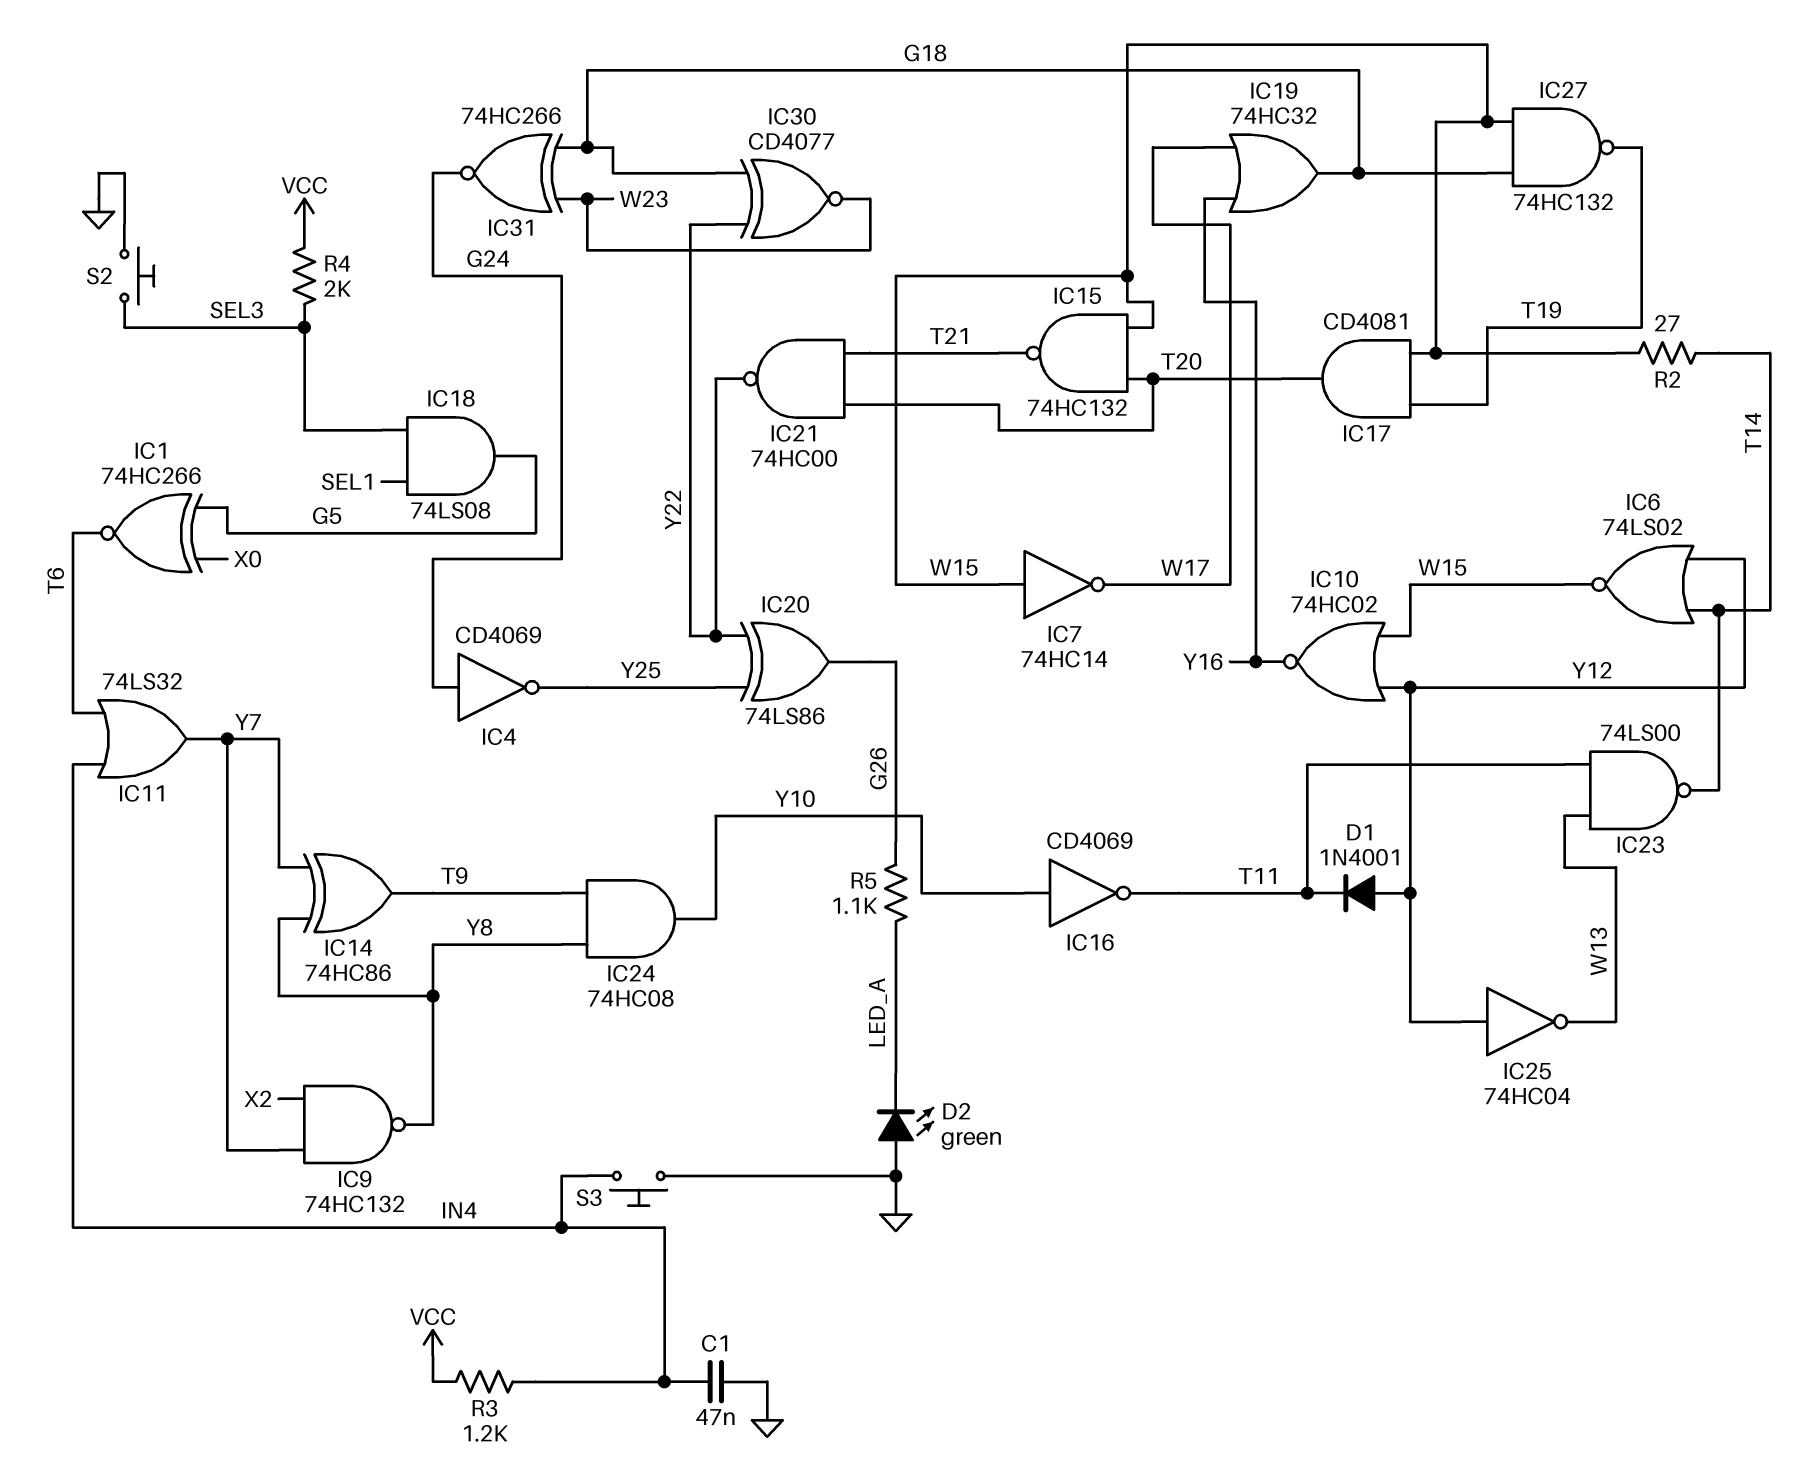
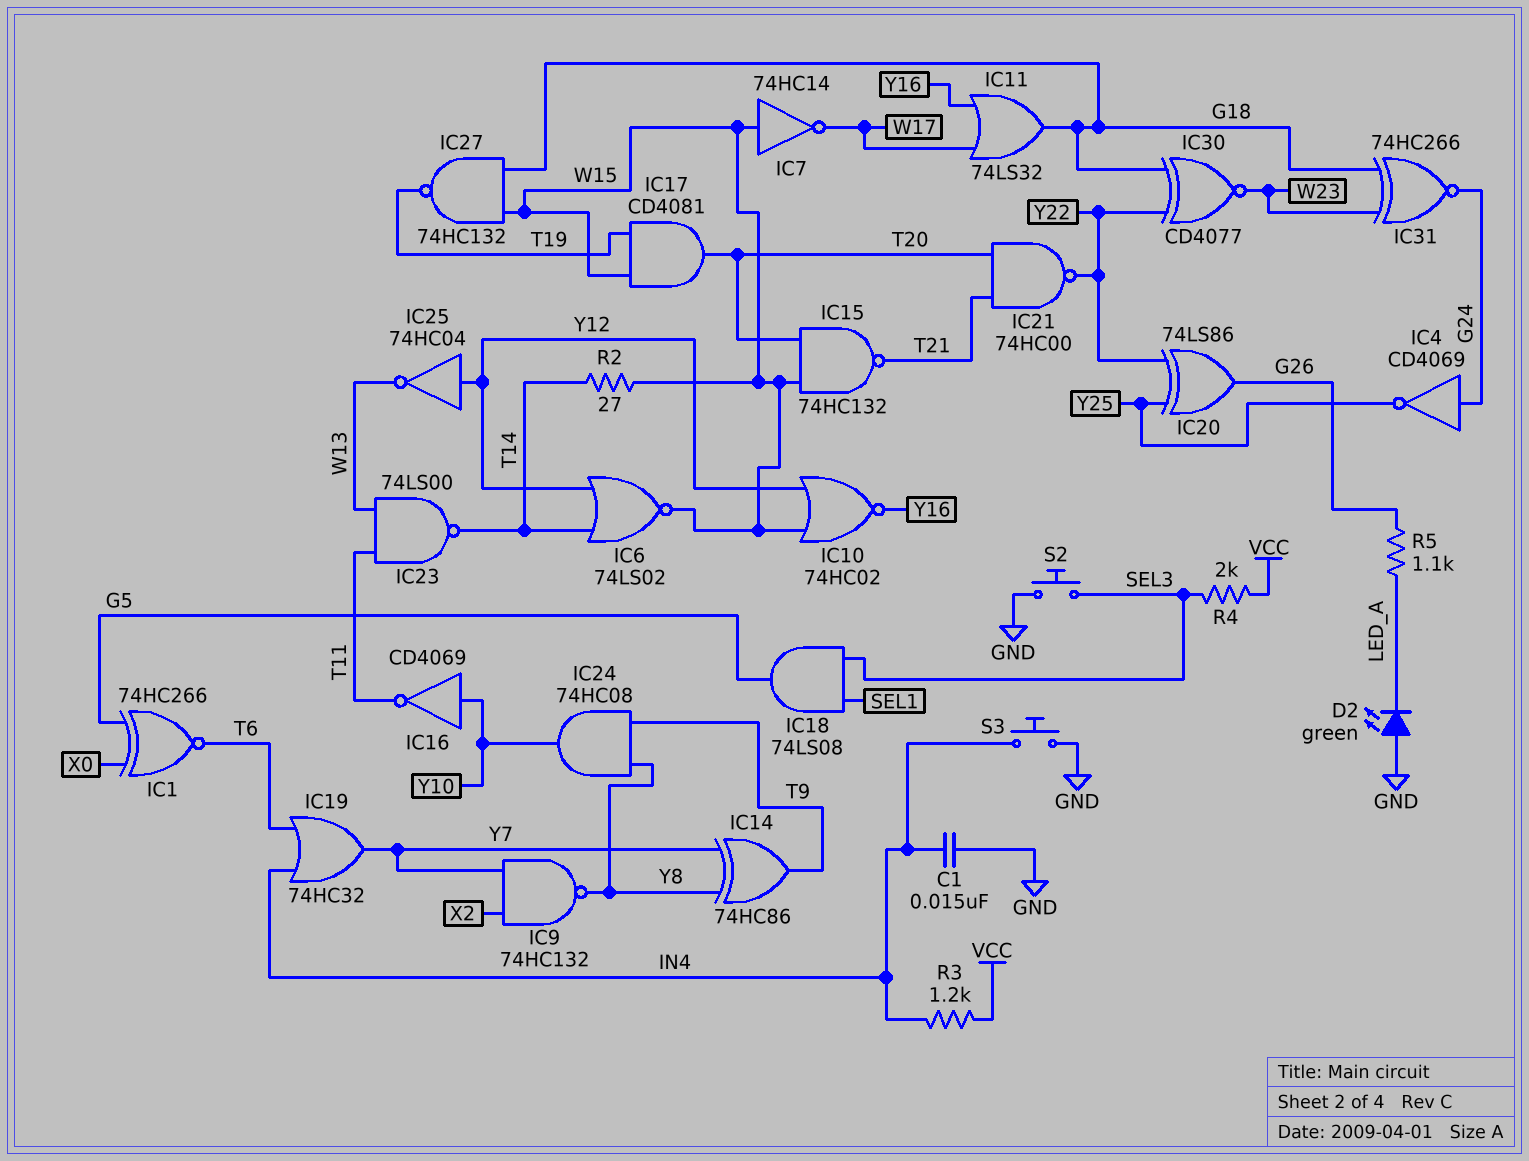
C1: 47nF (GND, IN4) -> 15nF (GND, IN4)
D1: diode 1N4001 (A Y12, K T11) -> none
IC11: OR 74LS32 (in IN4, in T6, out Y7) -> OR 74LS32 (in W17, in Y16, out G18)
IC19: OR 74HC32 (in W17, in Y16, out G18) -> OR 74HC32 (in IN4, in T6, out Y7)

